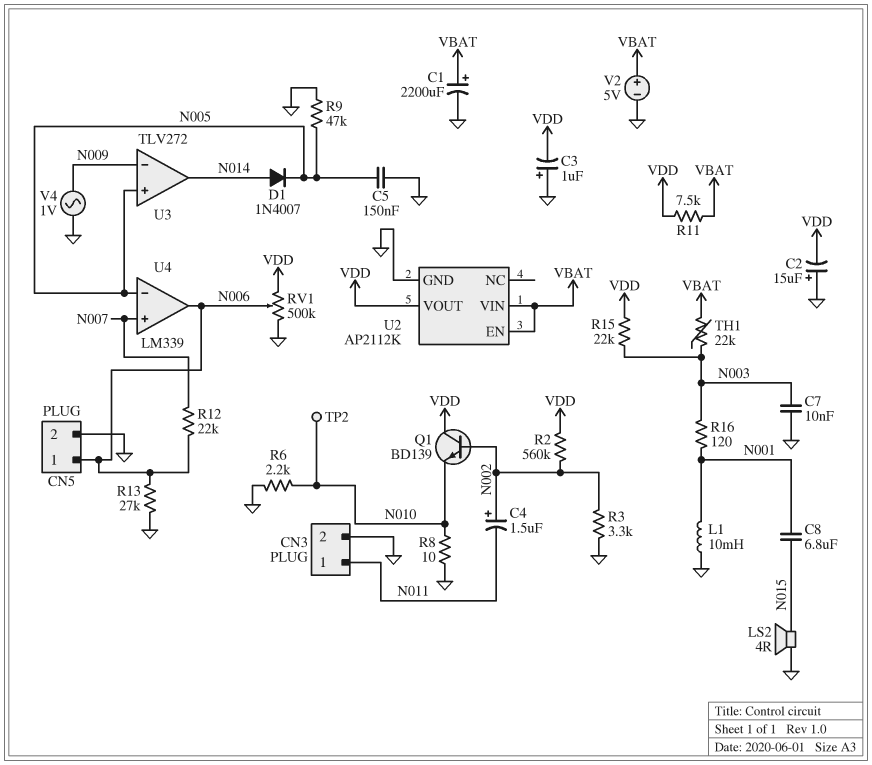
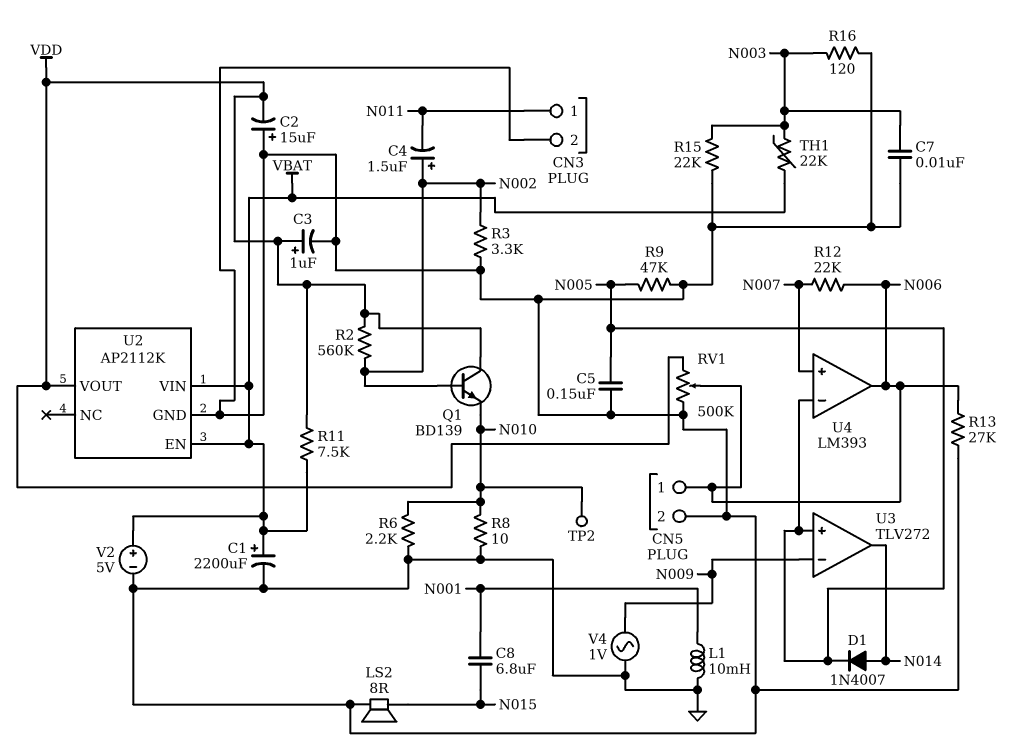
C3: 1uF (plus GND, minus VDD) -> 1uF (plus VDD, minus GND)
LS2: speaker 4R (GND, N015) -> speaker 8R (GND, N015)
R15: 22k (N003, VDD) -> 22k (GND, N003)
R16: 120 (N001, N003) -> 120 (GND, N003)
U4: LM339 -> LM393

